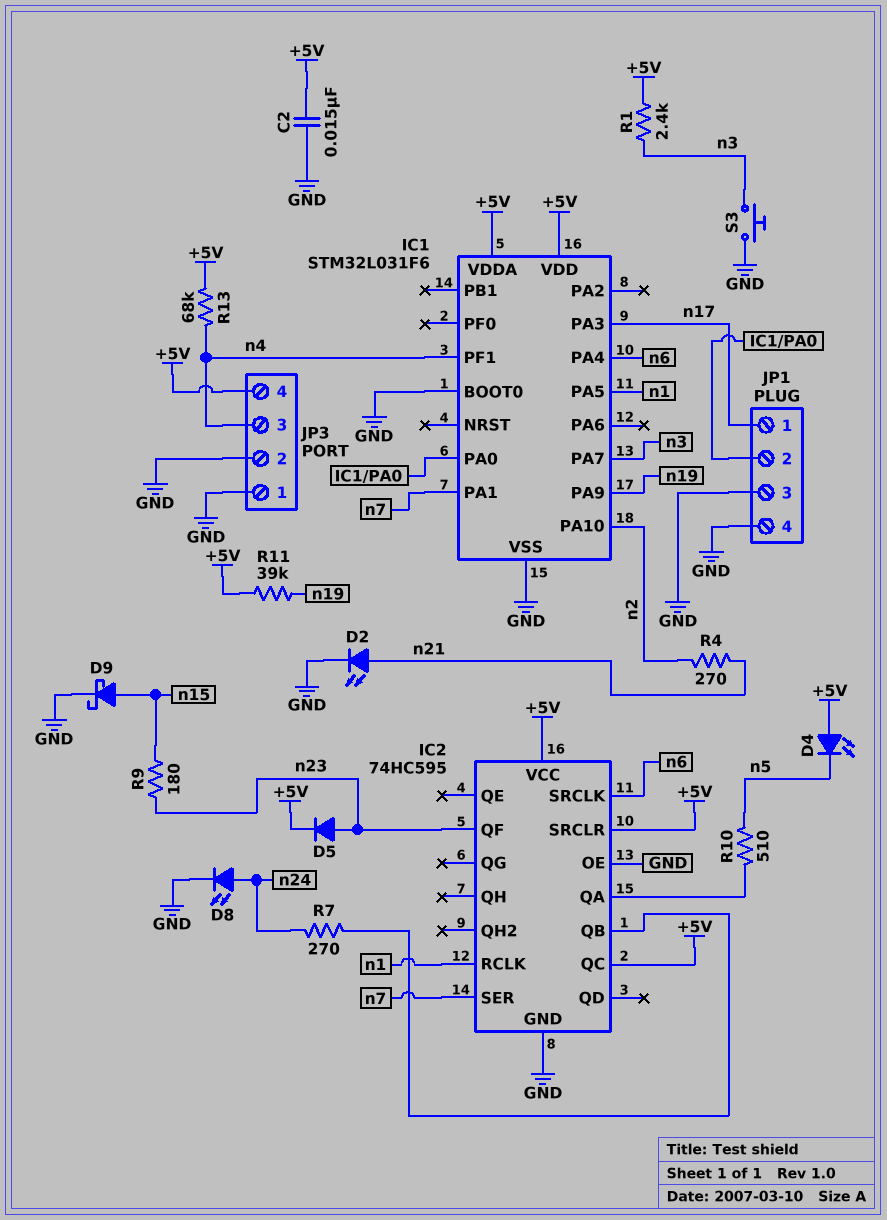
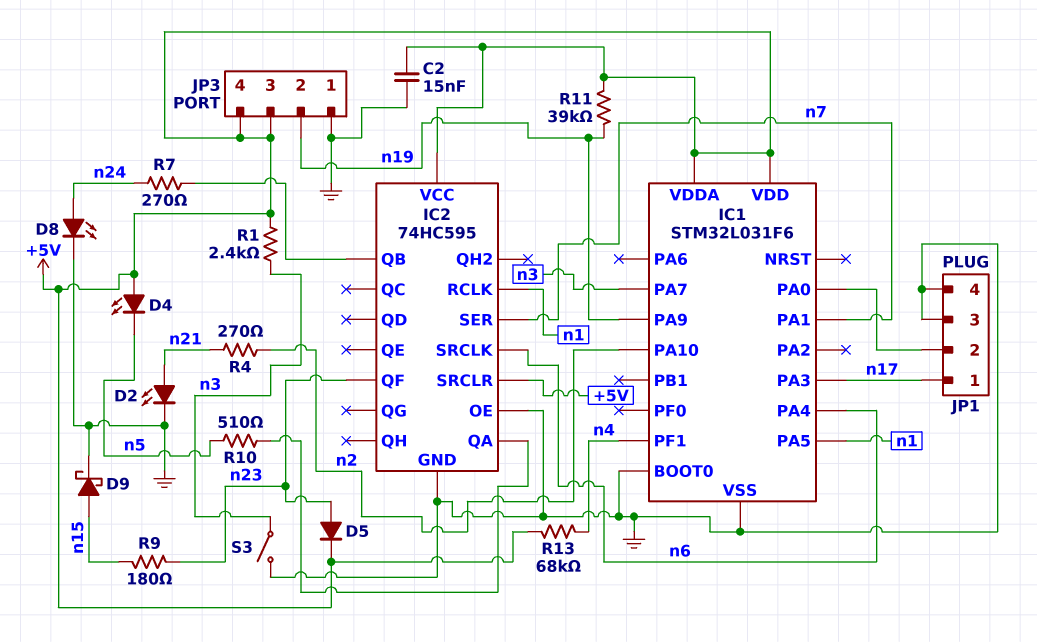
IC2 pin QC: +5V -> none
JP3 pin 2: GND -> n19
JP3 pin 3: n4 -> +5V
S3: button (GND, n3) -> switch (GND, n3)

